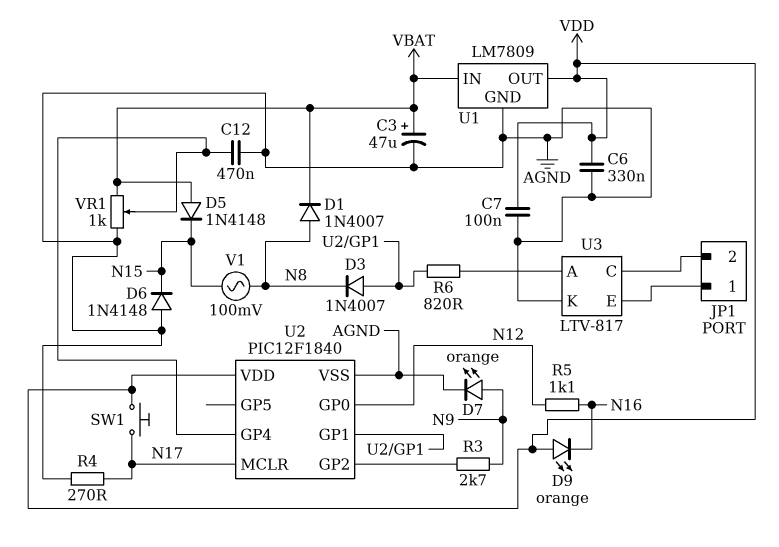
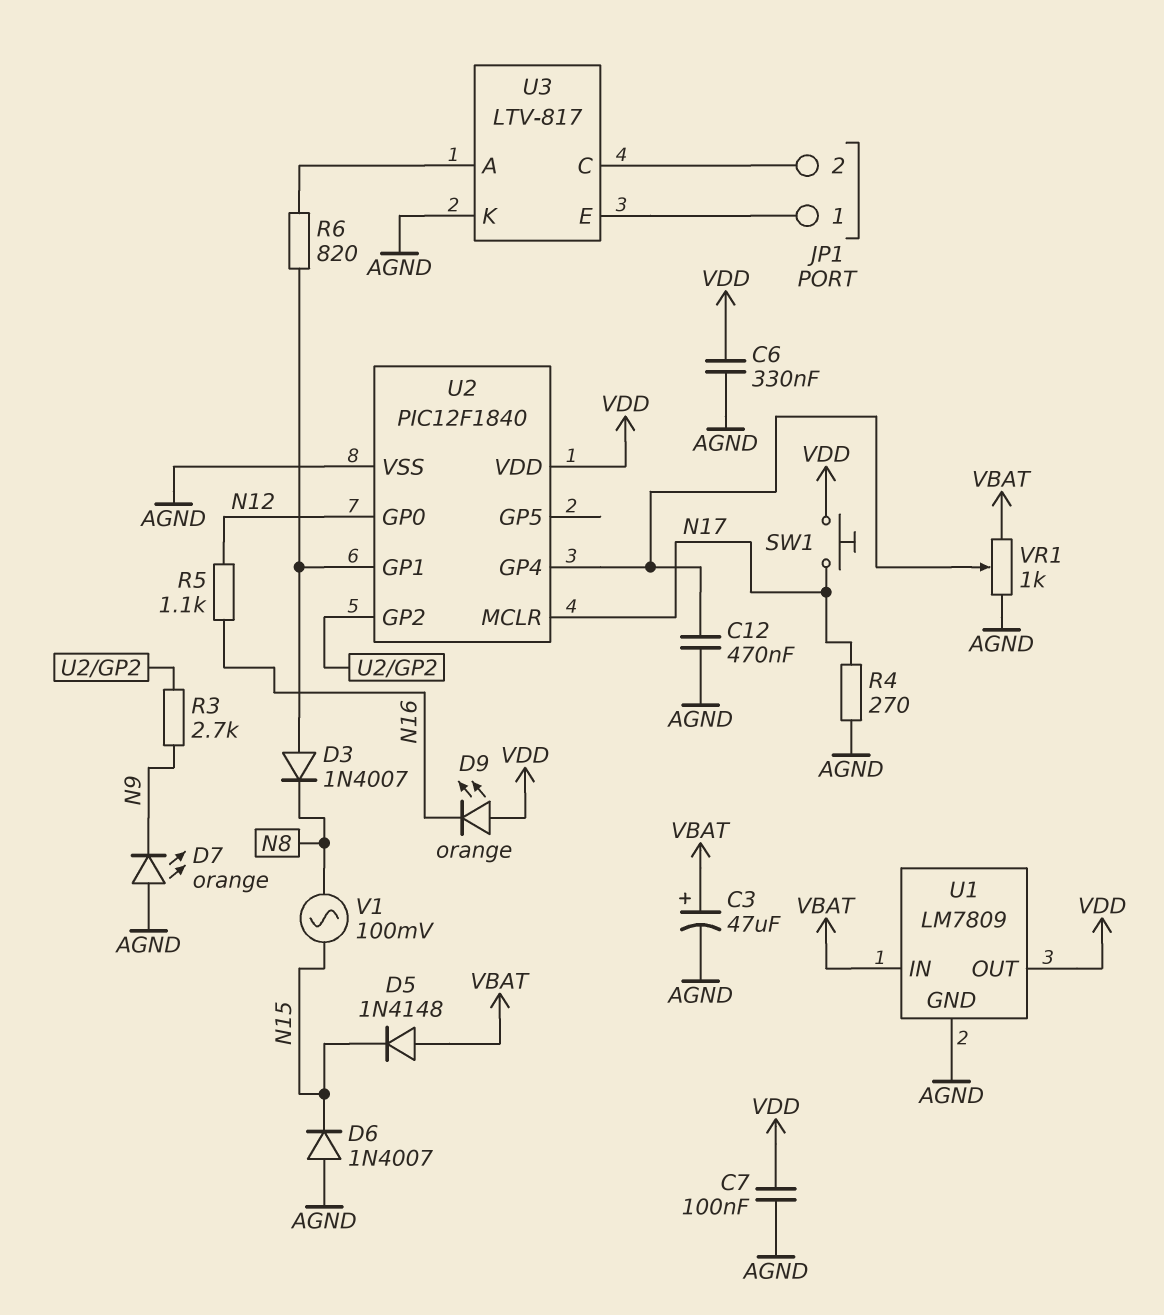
D1: diode 1N4007 (A N8, K VBAT) -> none
D6: diode 1N4148 (A AGND, K N15) -> diode 1N4007 (A AGND, K N15)
D7: LED orange (A N9, K AGND) -> LED orange (A AGND, K N9)

